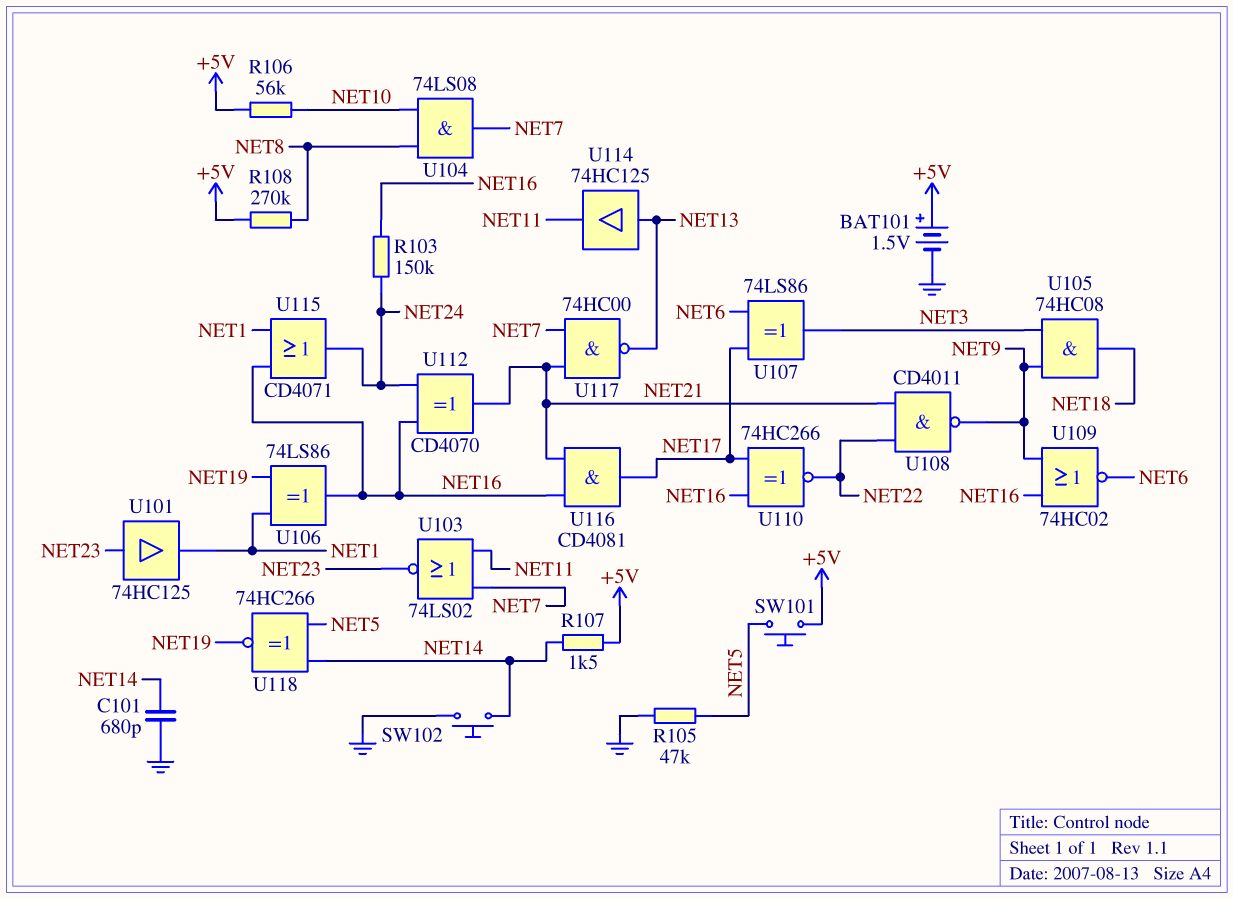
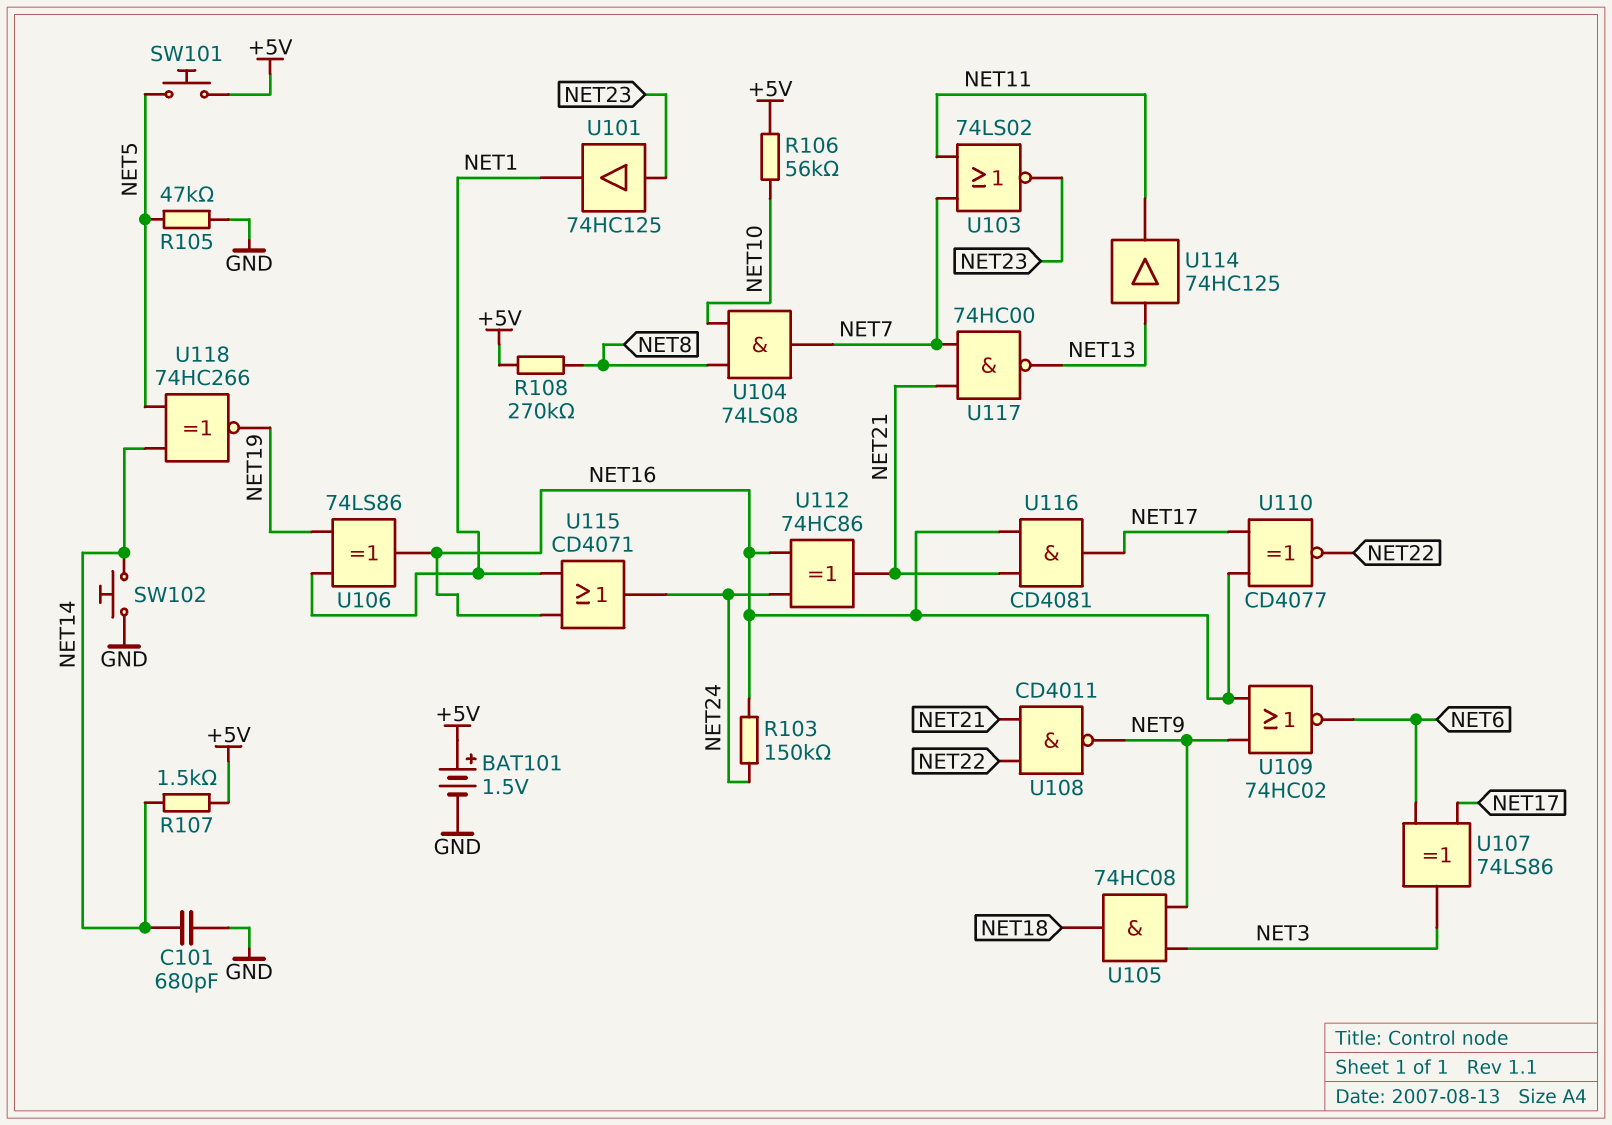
U110: XNOR 74HC266 (in NET16, in NET17, out NET22) -> XNOR CD4077 (in NET16, in NET17, out NET22)
U112: XOR CD4070 (in NET16, in NET24, out NET21) -> XOR 74HC86 (in NET16, in NET24, out NET21)

